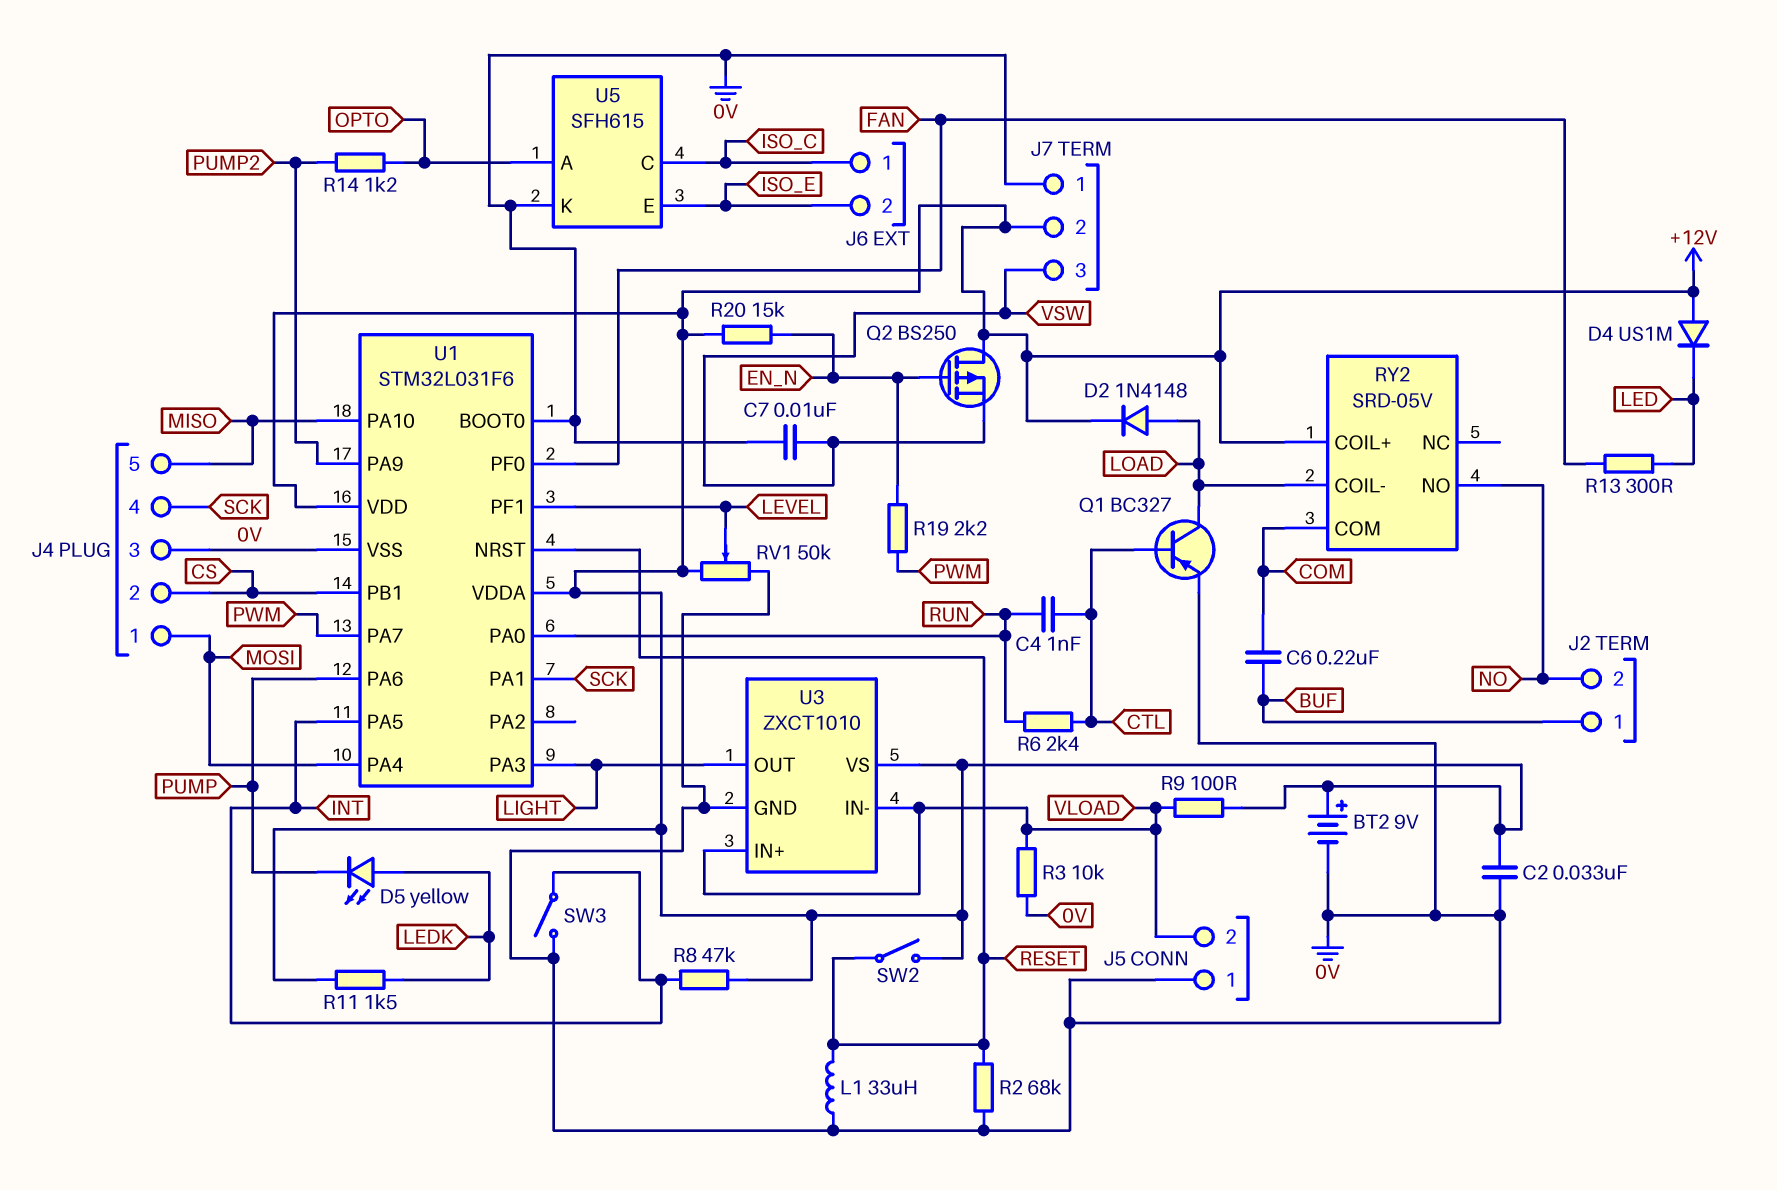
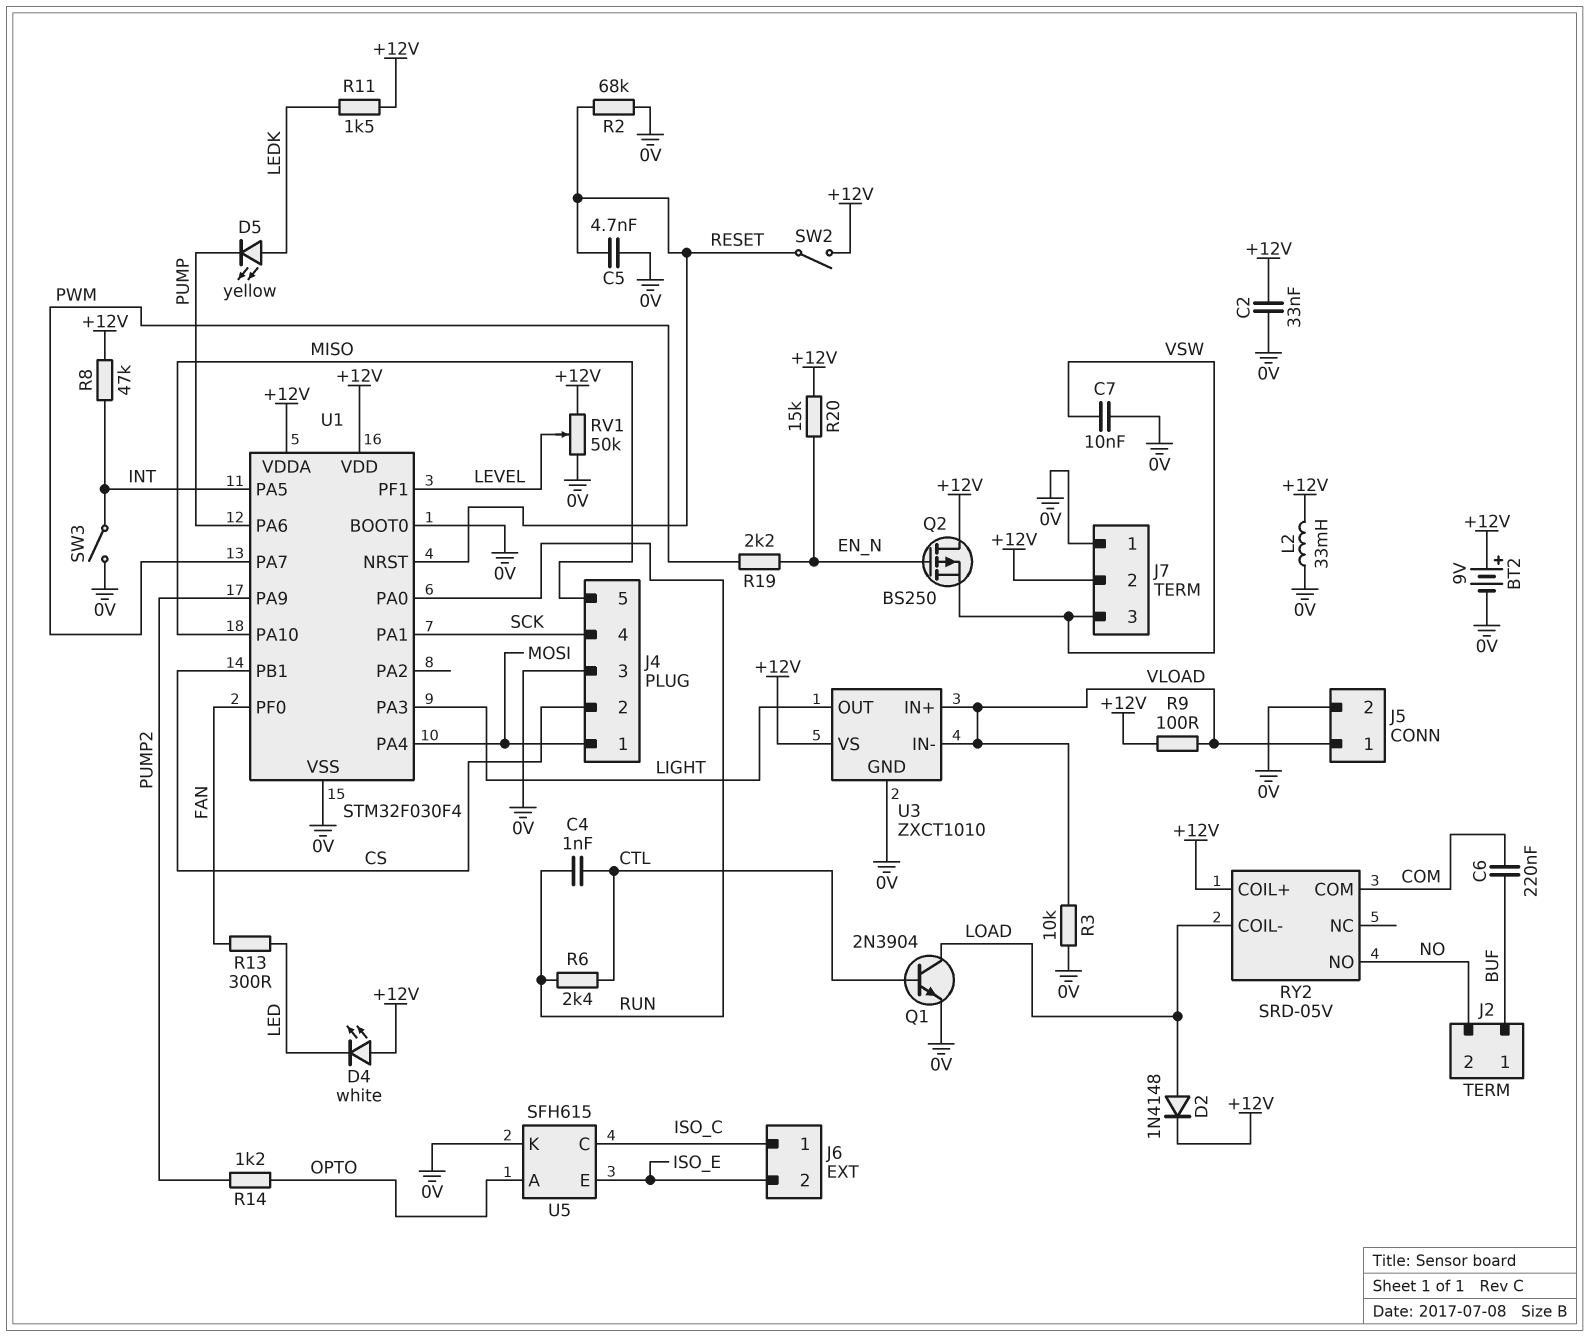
C5: none -> 4.7nF (0V, RESET)
D4: diode US1M (A +12V, K LED) -> LED white (A +12V, K LED)
J5 pin 1: 0V -> VLOAD
J5 pin 2: VLOAD -> 0V
L1: 33uH (0V, RESET) -> none
L2: none -> 33mH (+12V, 0V)
Q1: PNP BC327 (B CTL, C LOAD, E 0V) -> NPN 2N3904 (B CTL, C LOAD, E 0V)
U1: STM32L031F6 -> STM32F030F4

